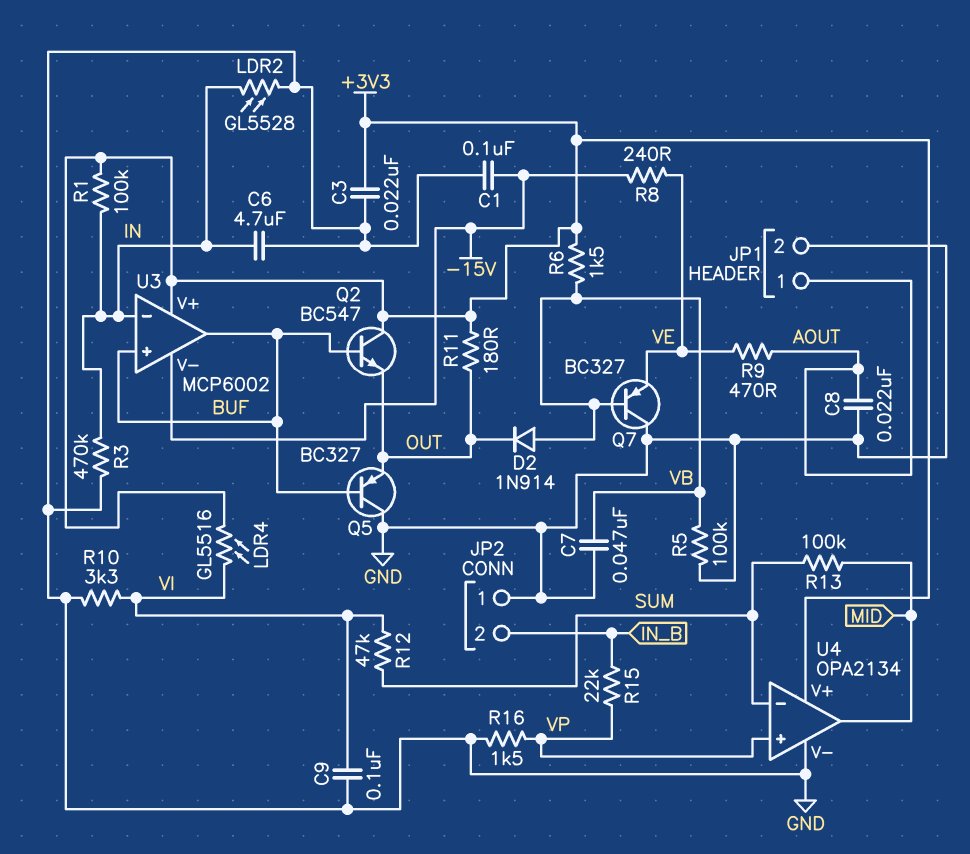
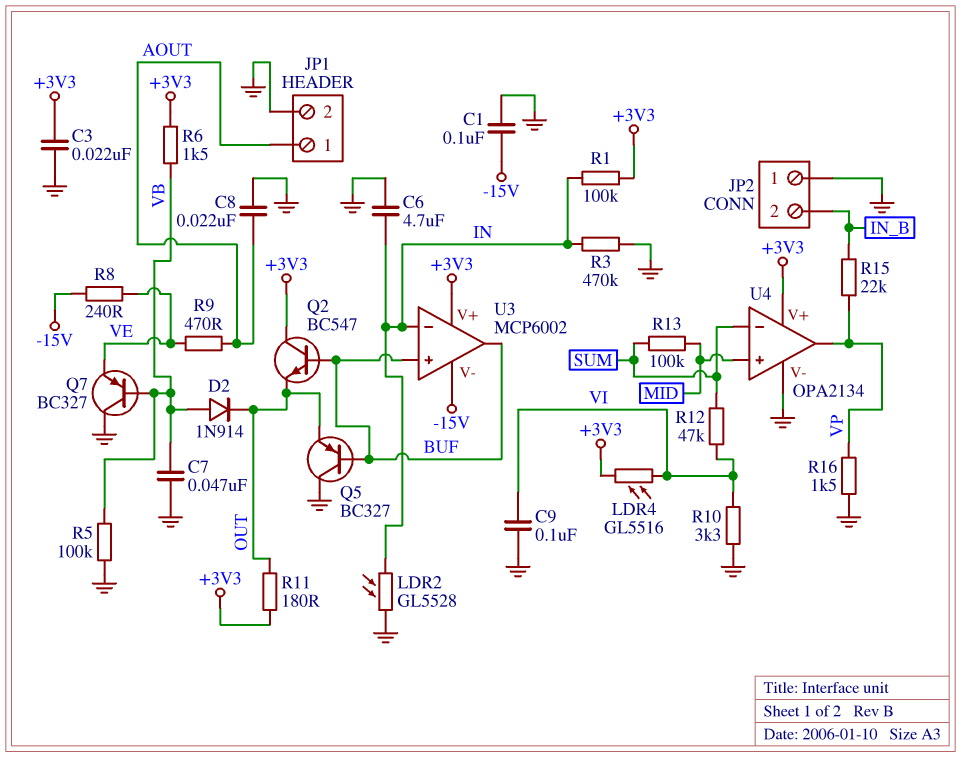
U4 pin in+: VP -> MID
U4 pin out: MID -> VP

